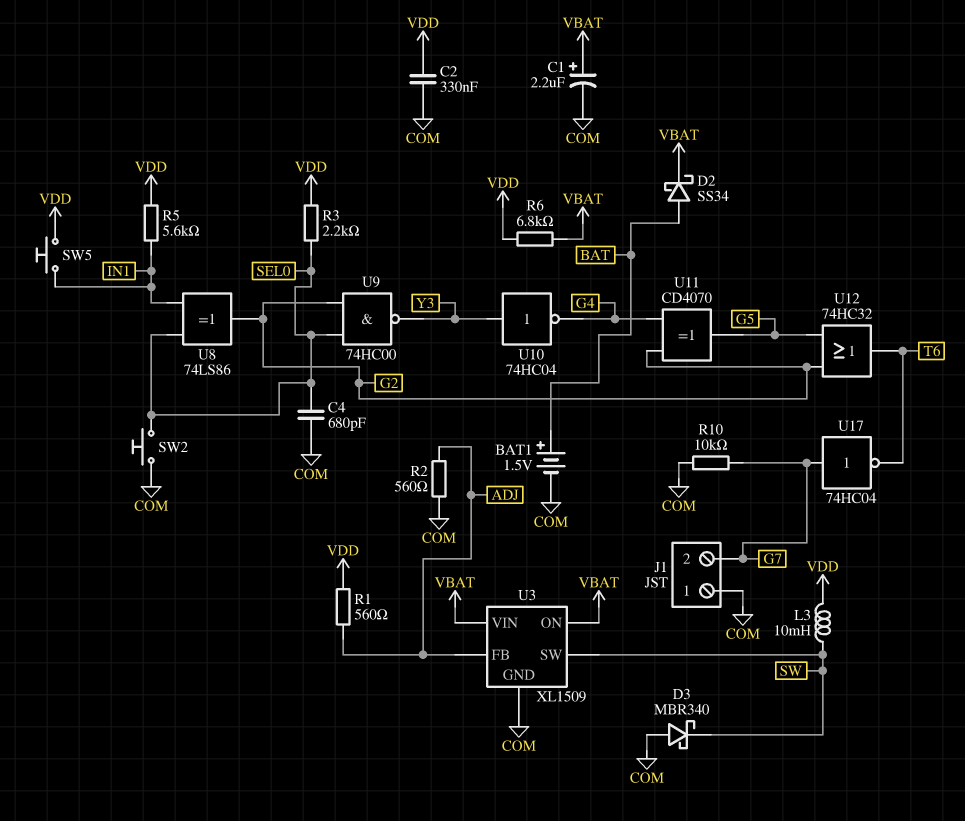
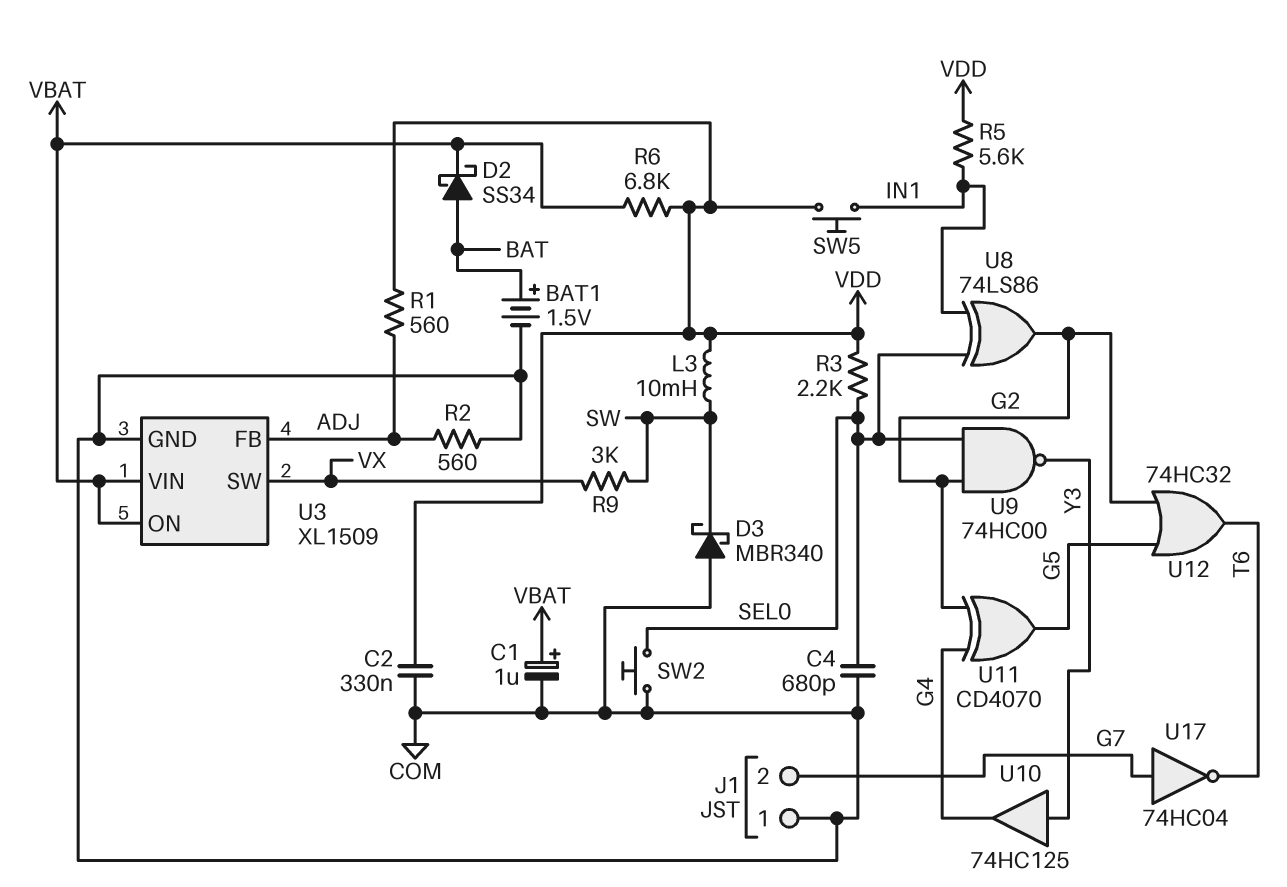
C1: 2.2uF (plus VBAT, minus COM) -> 1uF (plus VBAT, minus COM)
R9: none -> 3k (SW, VX)
R10: 10k (COM, G7) -> none
U3 pin SW: SW -> VX
U10: NOT 74HC04 (in Y3, out G4) -> buffer 74HC125 (in Y3, out G4)

